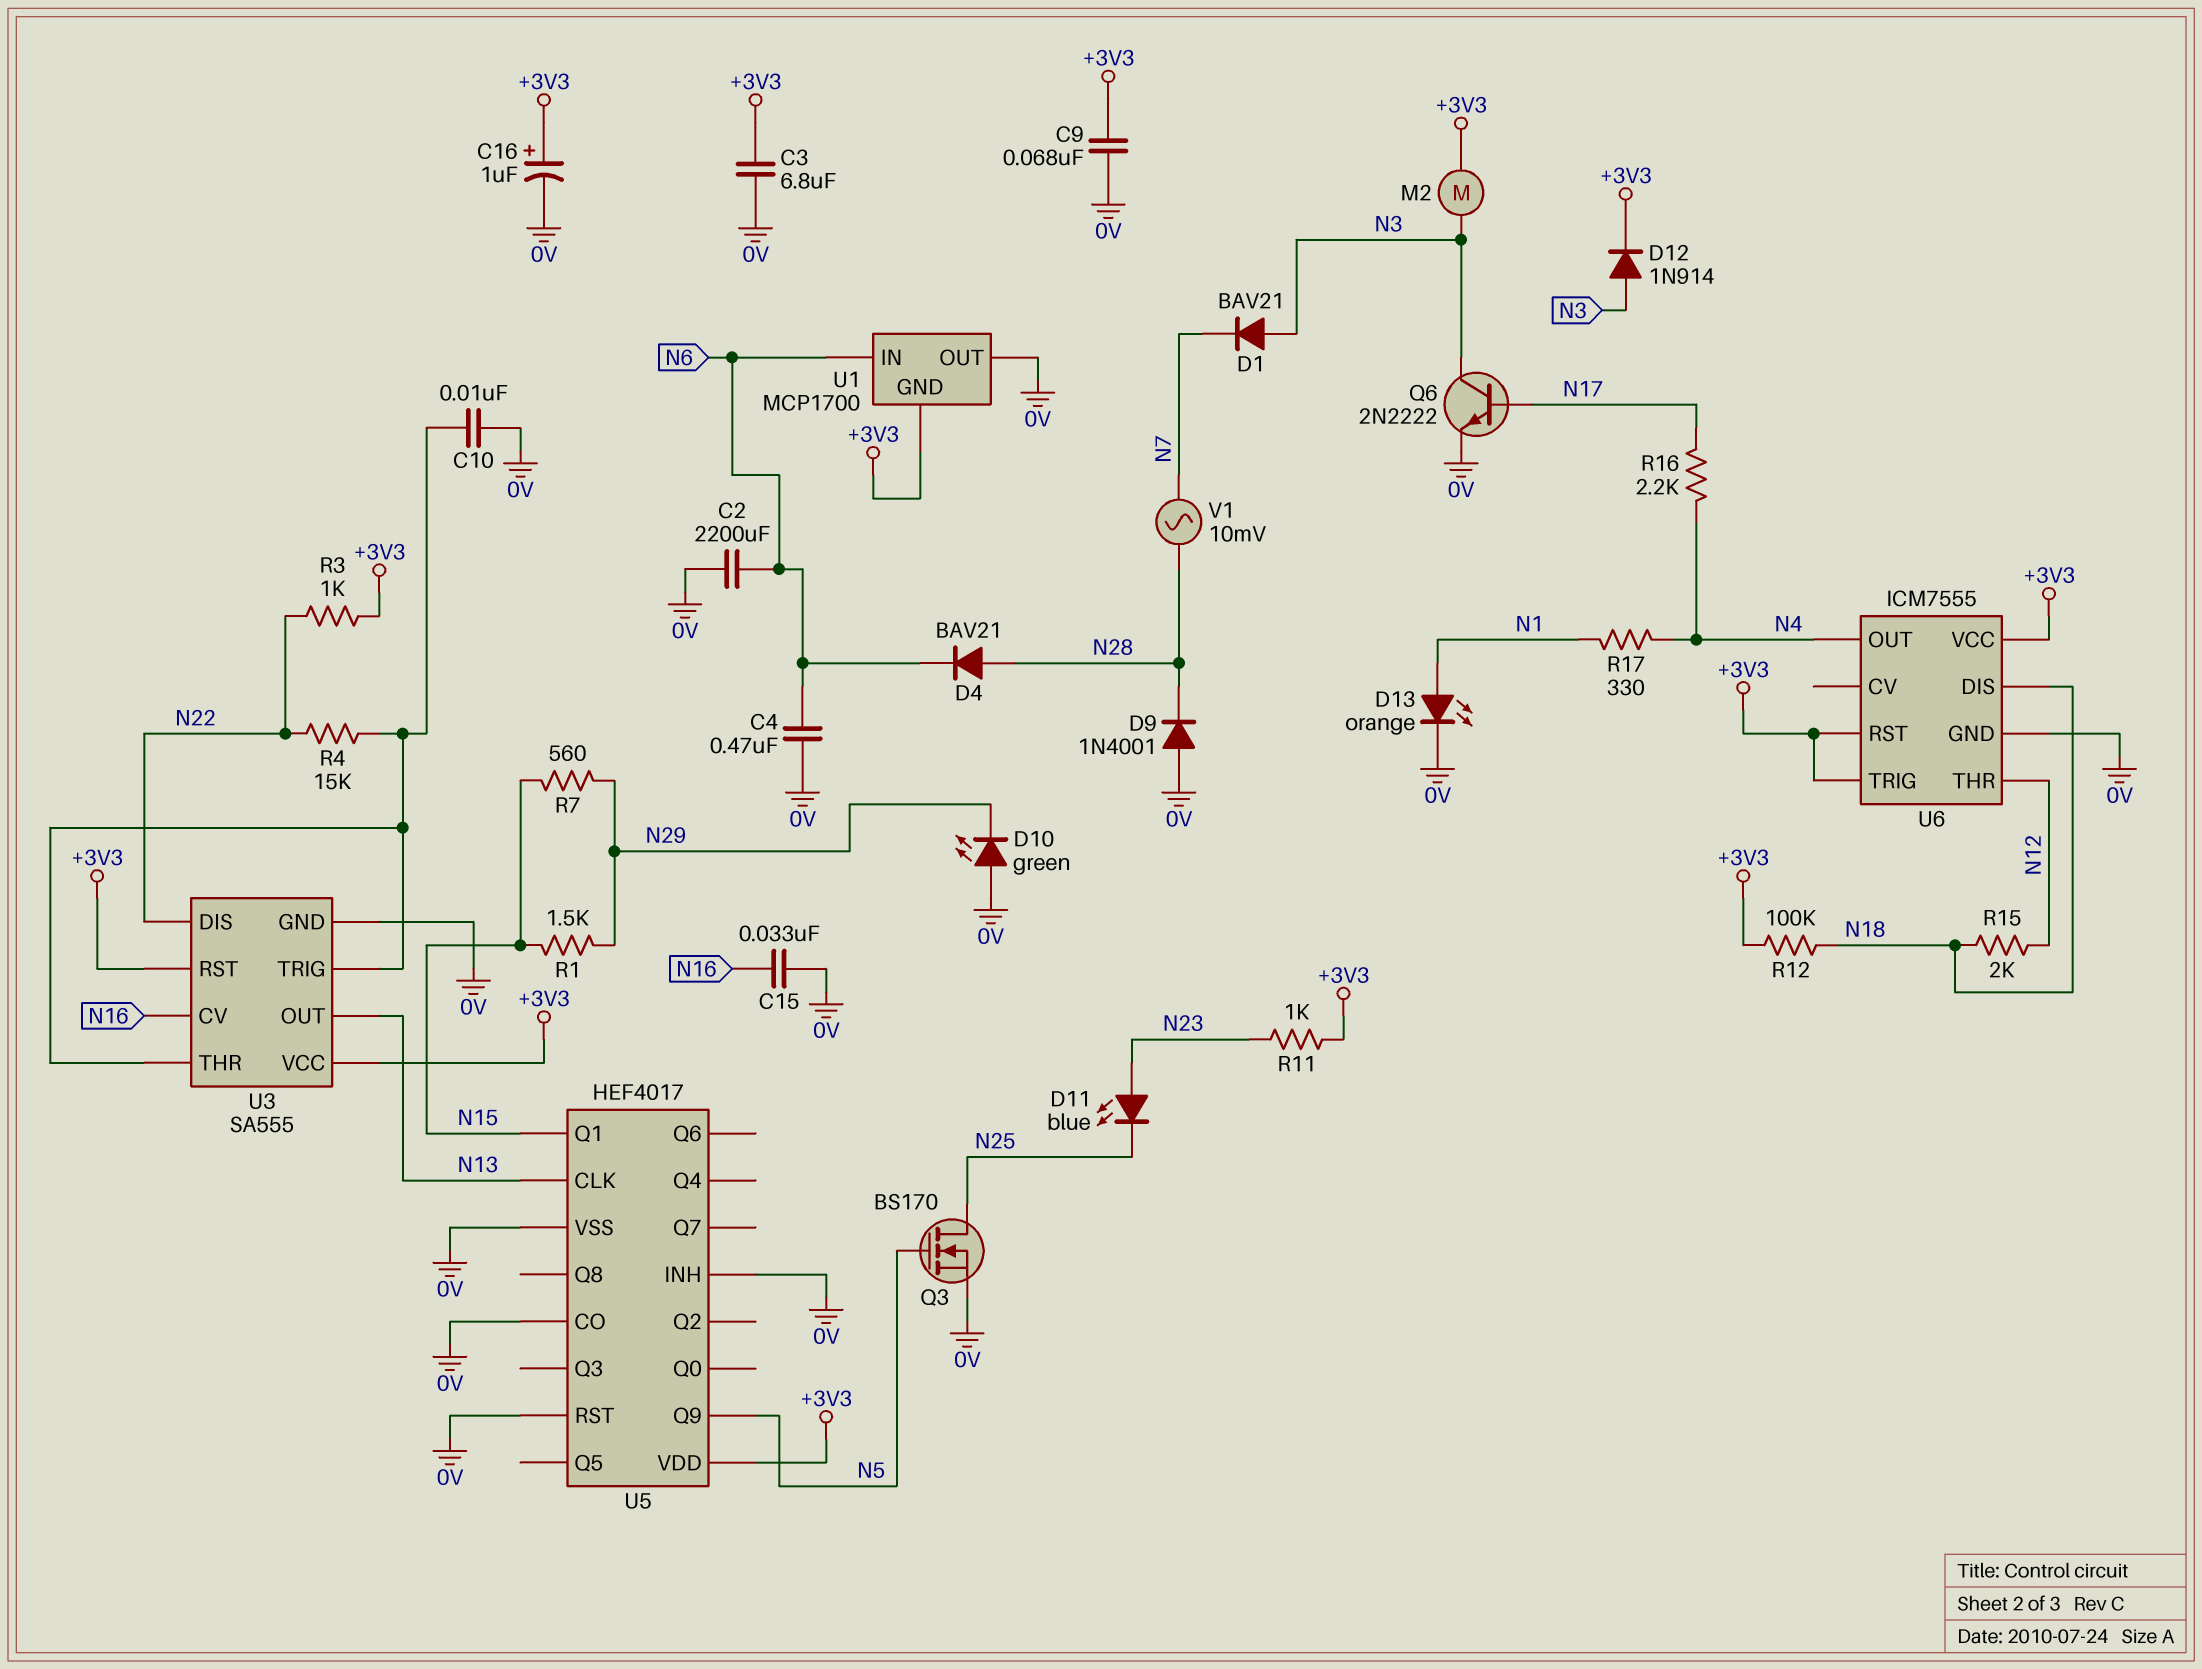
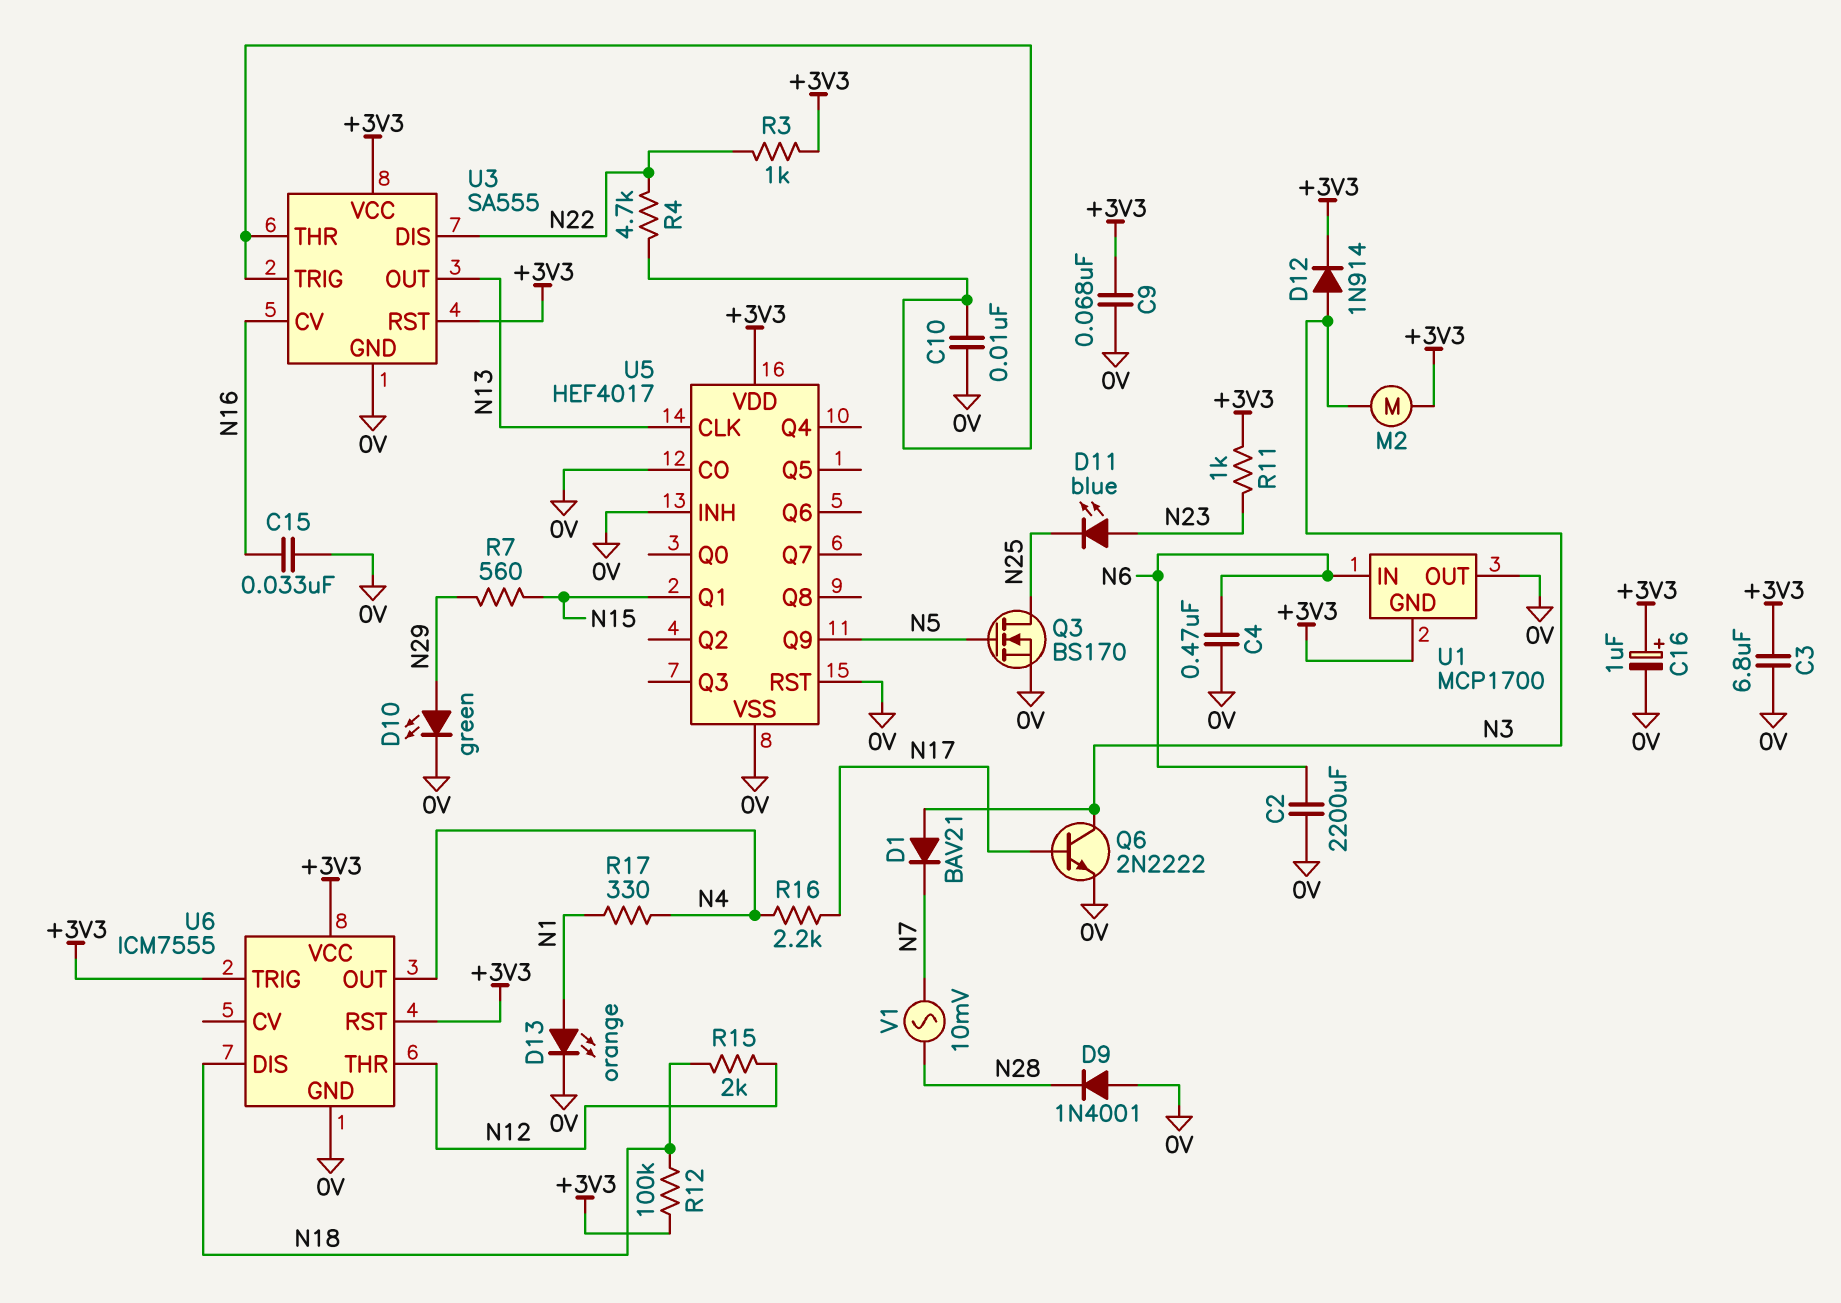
D4: diode BAV21 (A N28, K N6) -> none
D10: LED green (A 0V, K N29) -> LED green (A N29, K 0V)
R1: 1.5k (N15, N29) -> none
R4: 15k (N22, U3/THR) -> 4.7k (N22, U3/THR)

